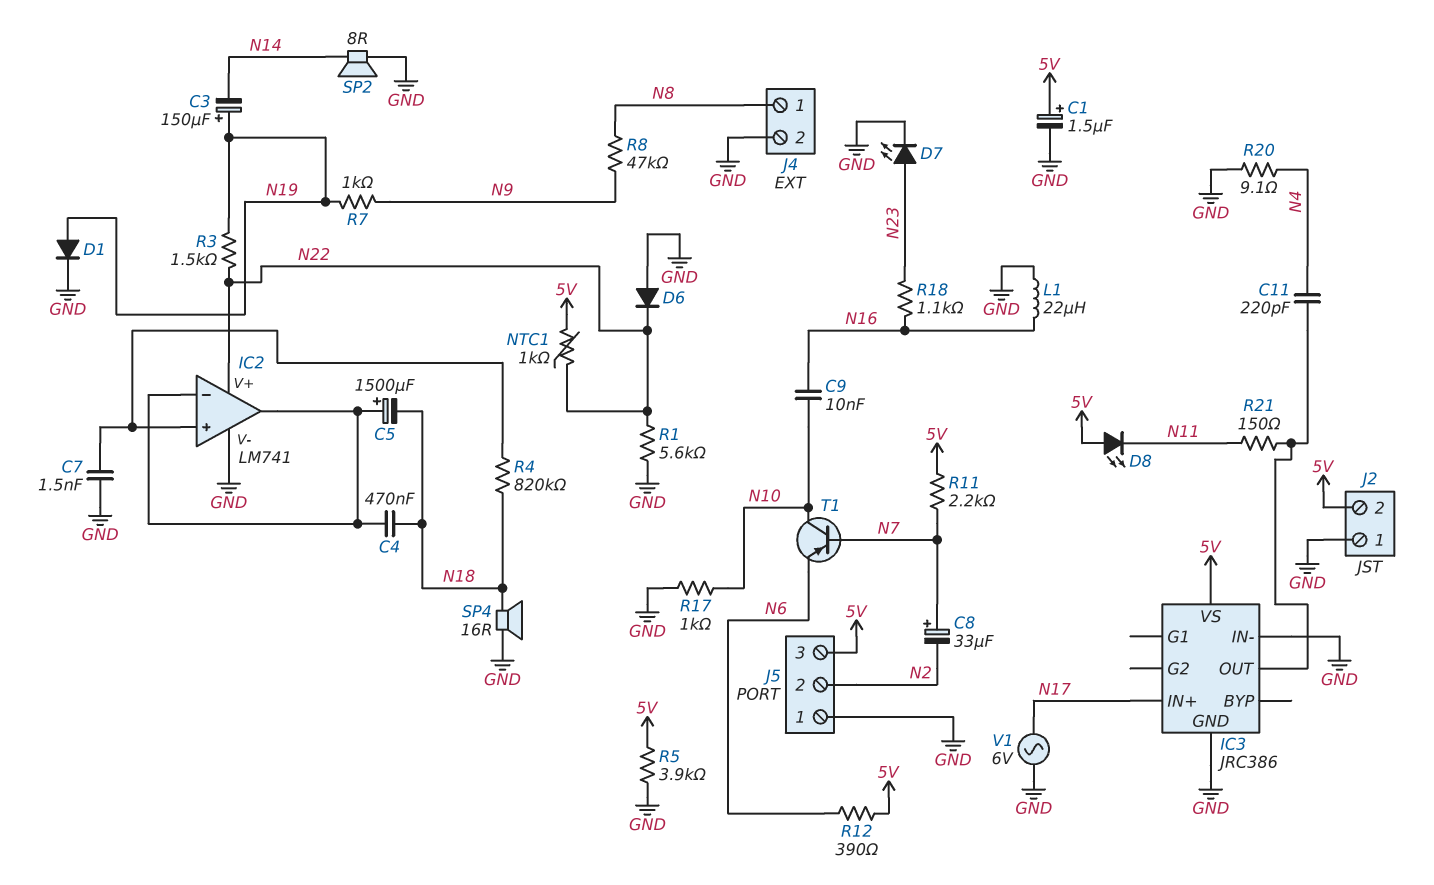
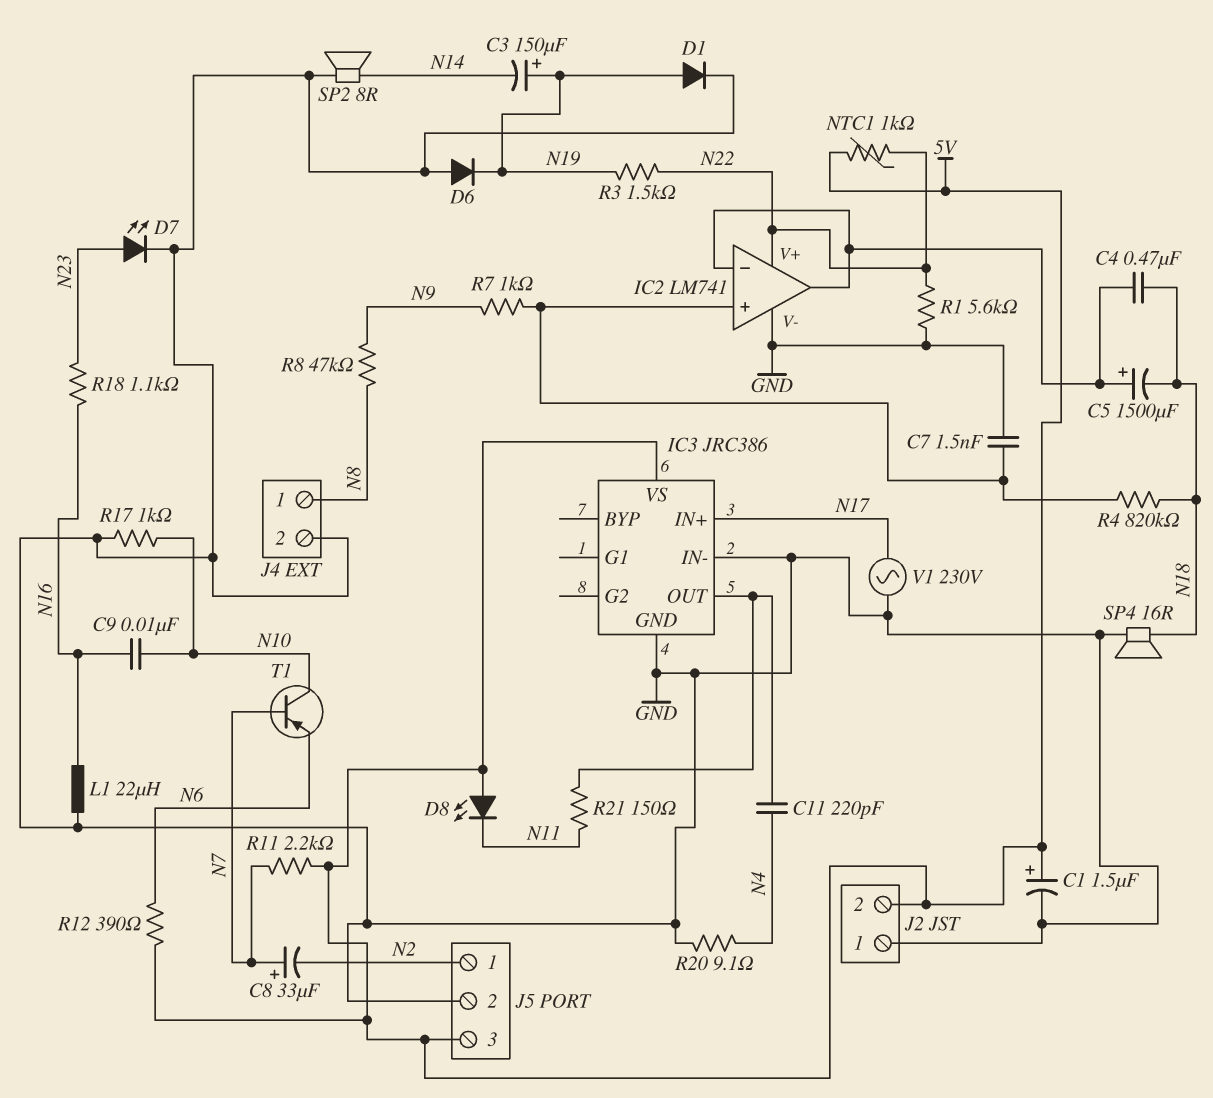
D6: diode (A GND, K N22) -> diode (A GND, K N19)
J5 pin 1: GND -> N2
J5 pin 2: N2 -> GND
R5: 3.9k (5V, GND) -> none
R7: 1k (N9, N19) -> 1k (IC2/in+, N9)
V1: AC 6V (GND, N17) -> AC 230V (GND, N17)

